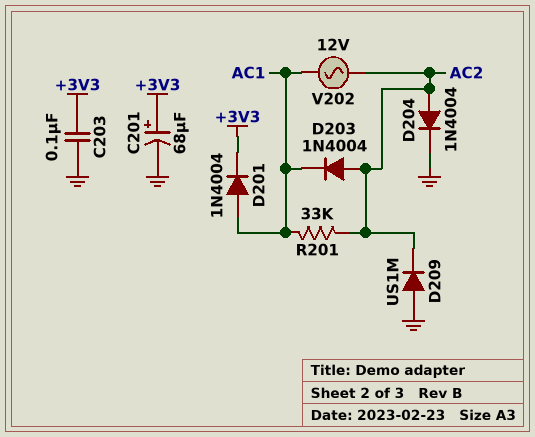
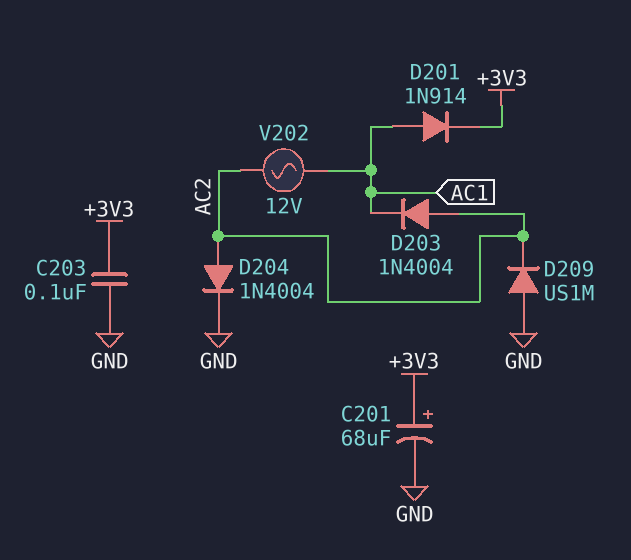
D201: diode 1N4004 (A AC1, K +3V3) -> diode 1N914 (A AC1, K +3V3)
R201: 33k (AC1, AC2) -> none

